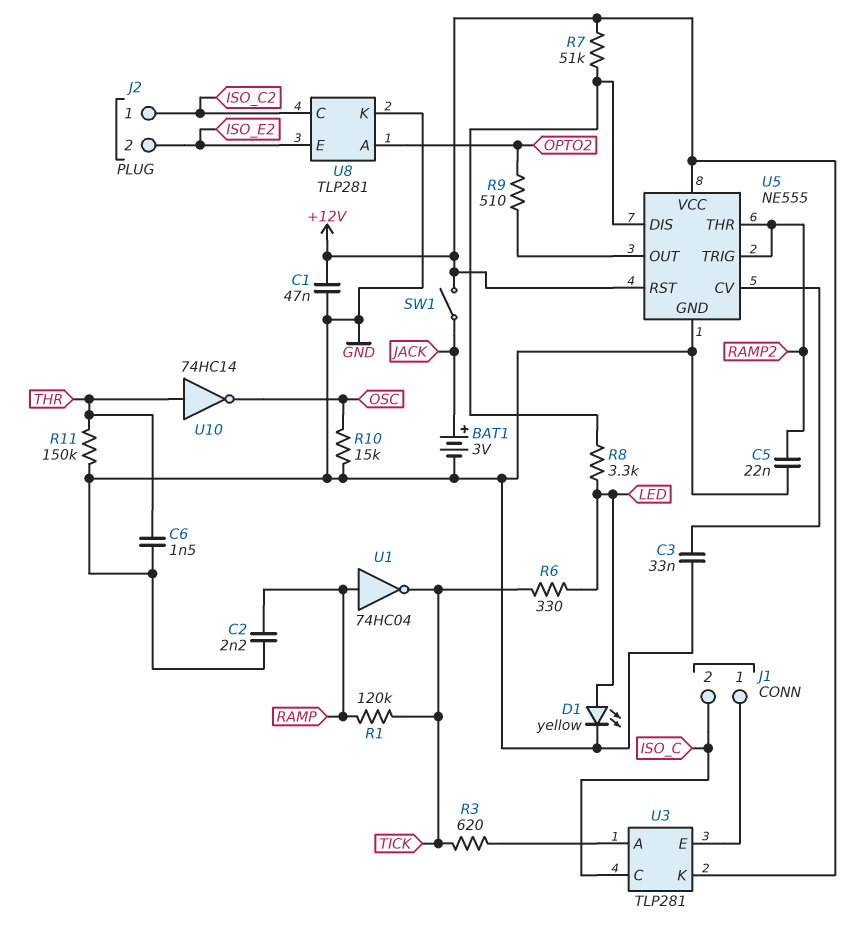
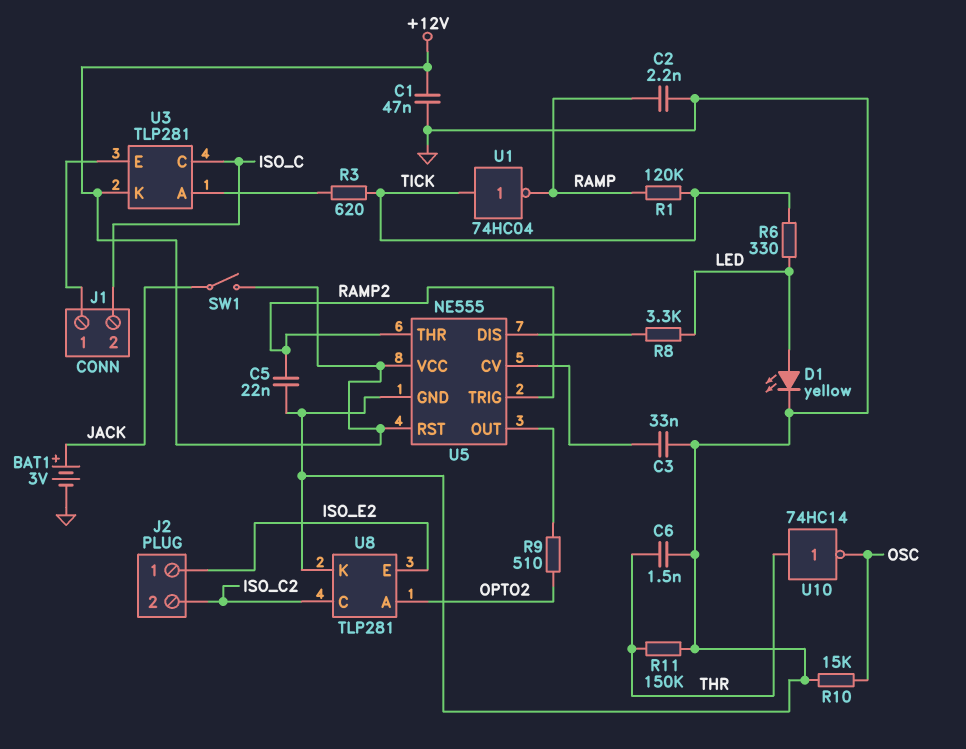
J2 pin 1: ISO_C2 -> ISO_E2
J2 pin 2: ISO_E2 -> ISO_C2
R7: 51k (+12V, U5/DIS) -> none
U1: NOT 74HC04 (in RAMP, out TICK) -> NOT 74HC04 (in TICK, out RAMP)

